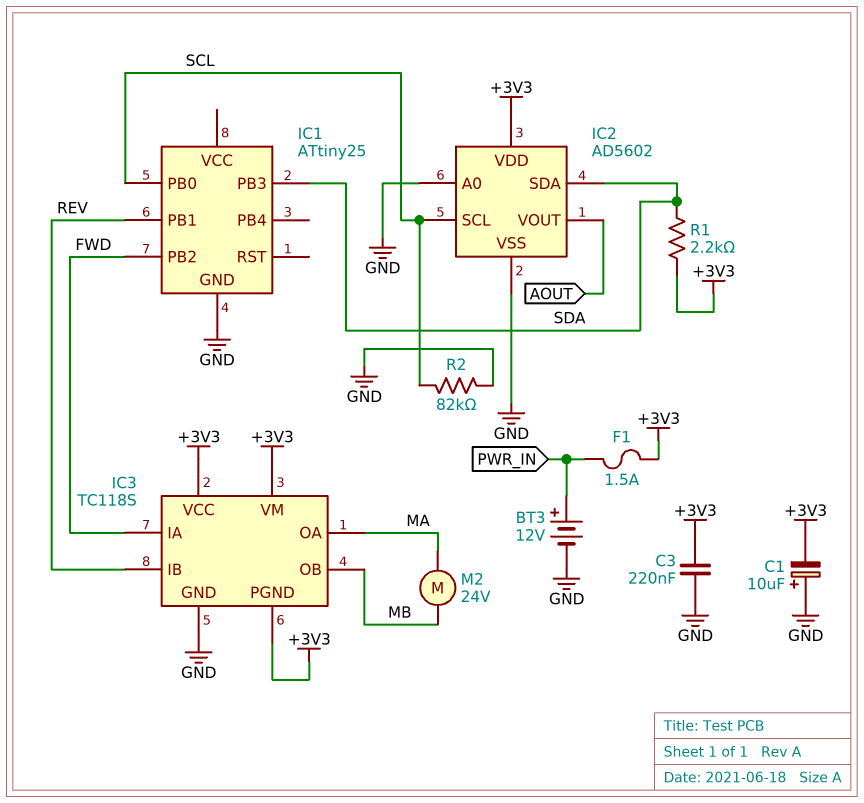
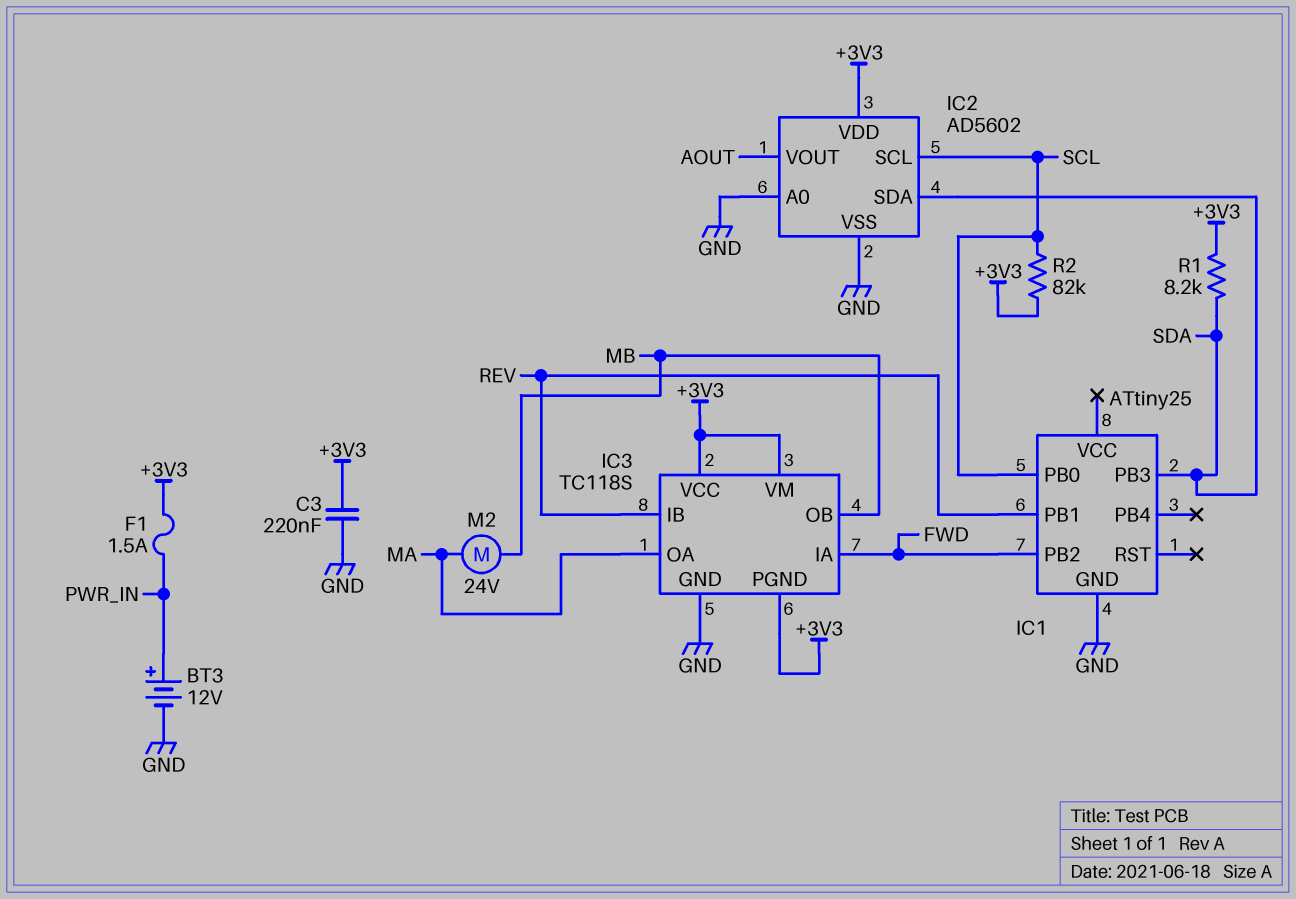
C1: 10uF (plus GND, minus +3V3) -> none
R1: 2.2k (+3V3, SDA) -> 8.2k (+3V3, SDA)
R2: 82k (GND, SCL) -> 82k (+3V3, SCL)

